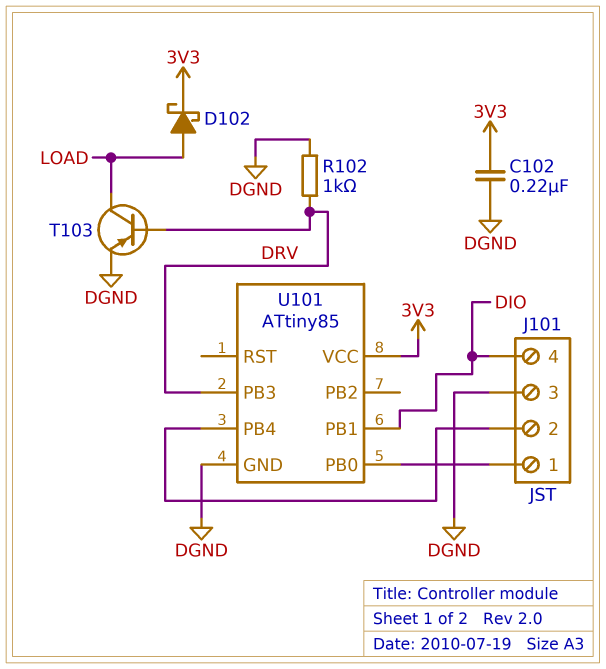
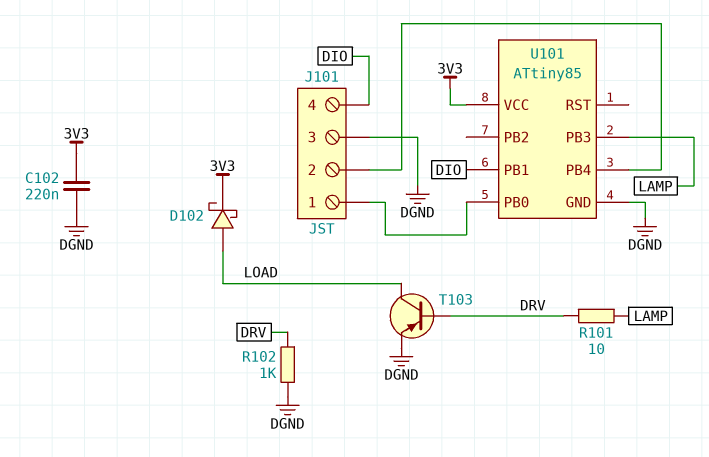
R101: none -> 10 (DRV, LAMP)
U101 pin PB3: DRV -> LAMP

